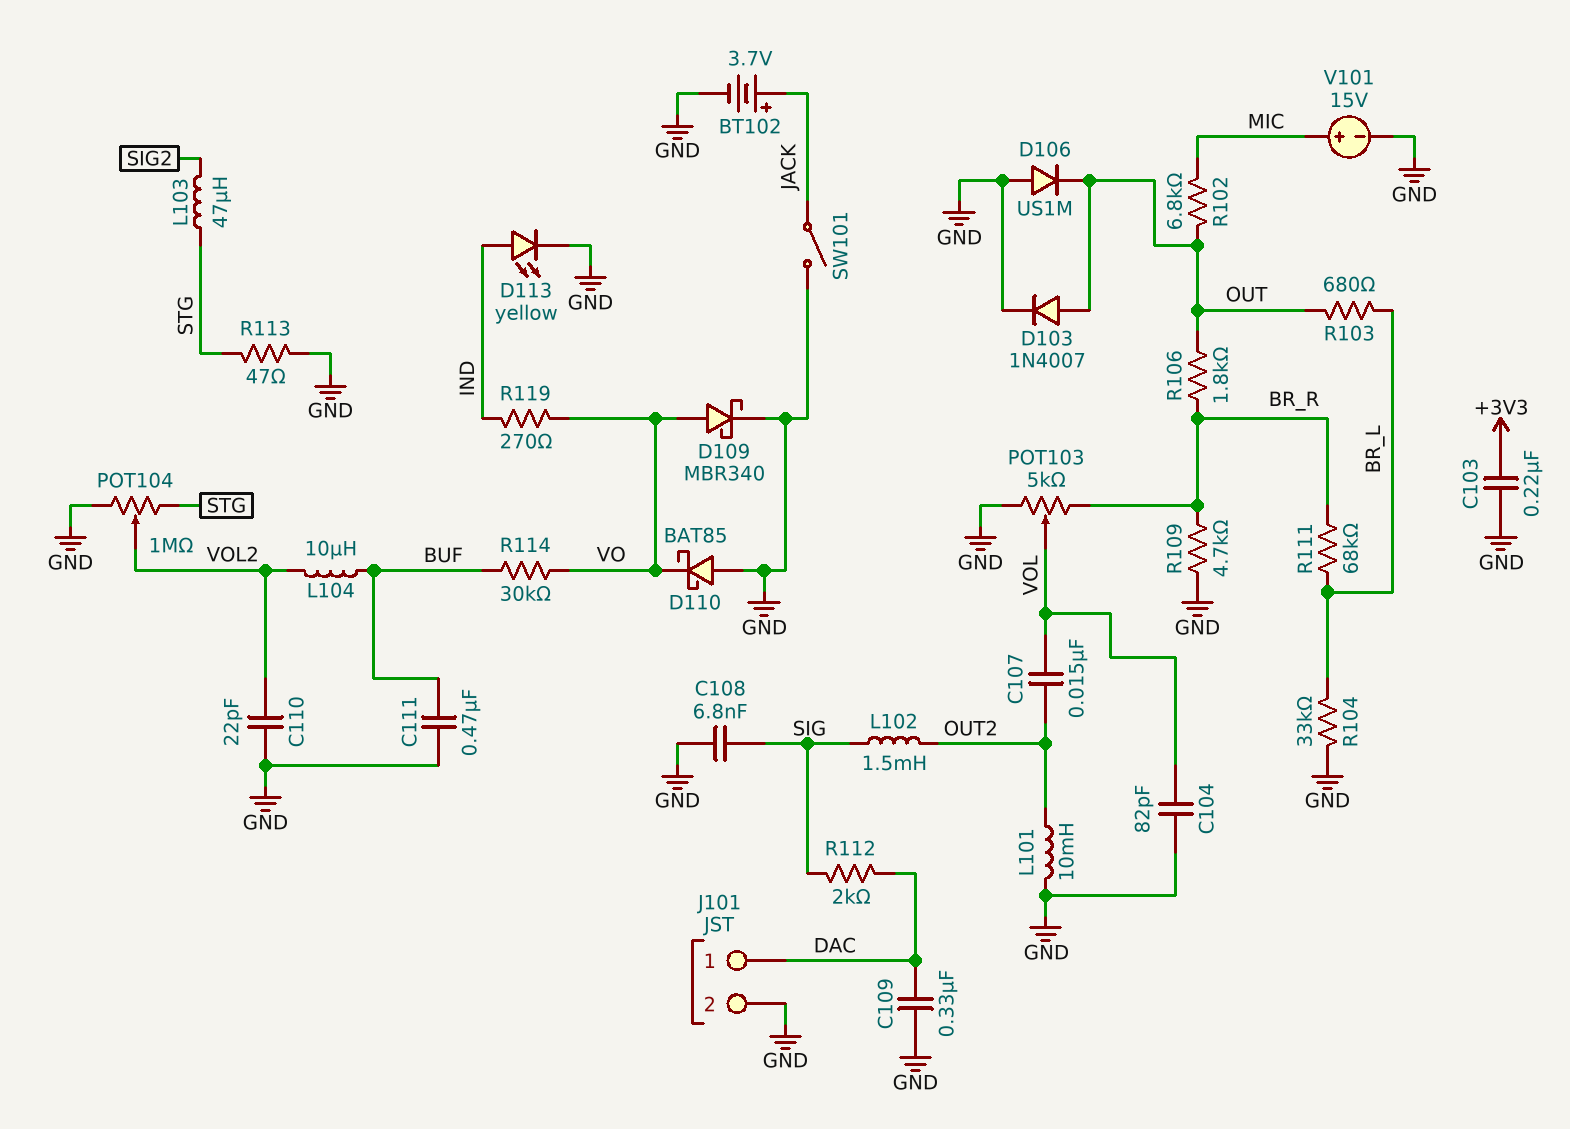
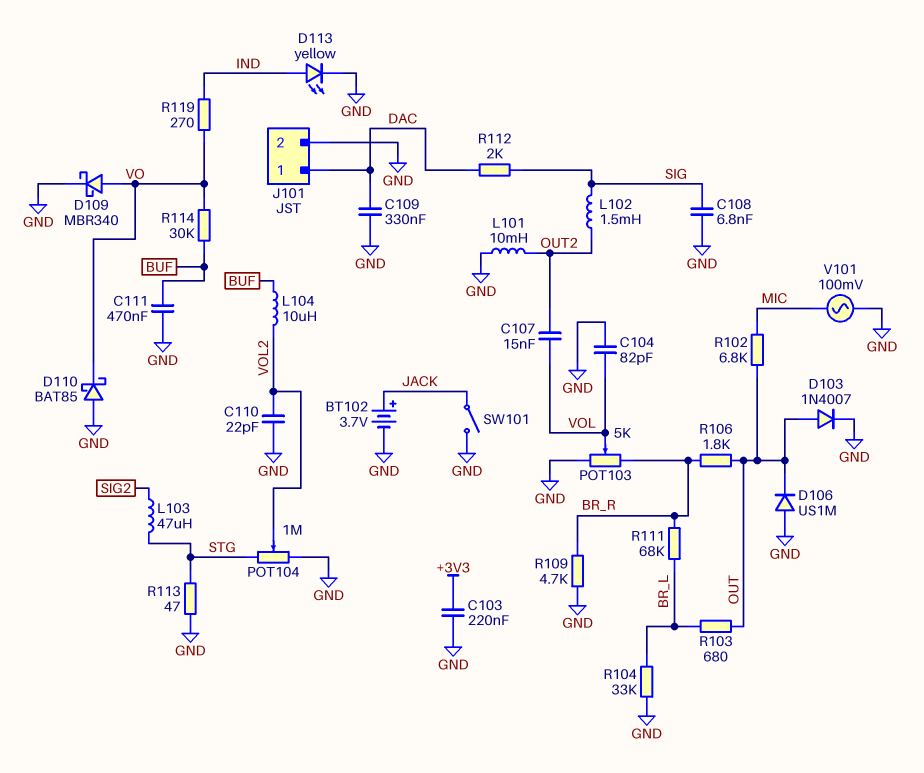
V101: 15V (plus MIC, minus GND) -> AC 100mV (GND, MIC)

